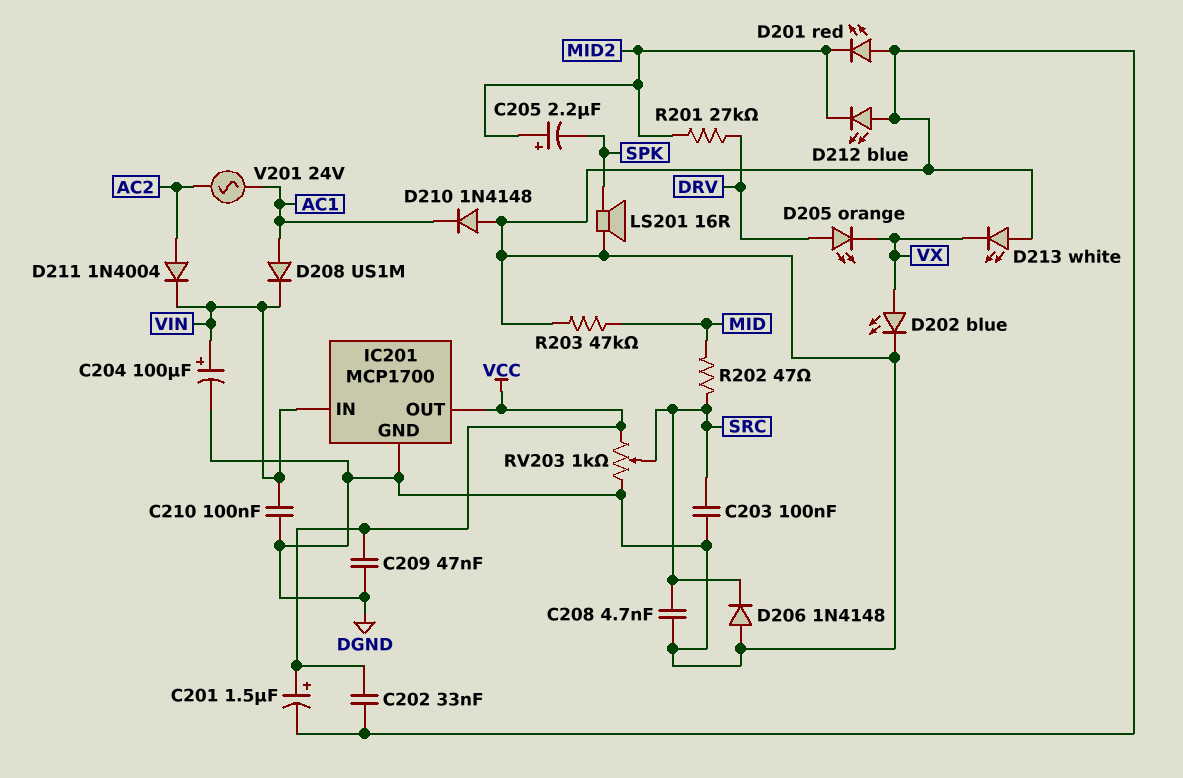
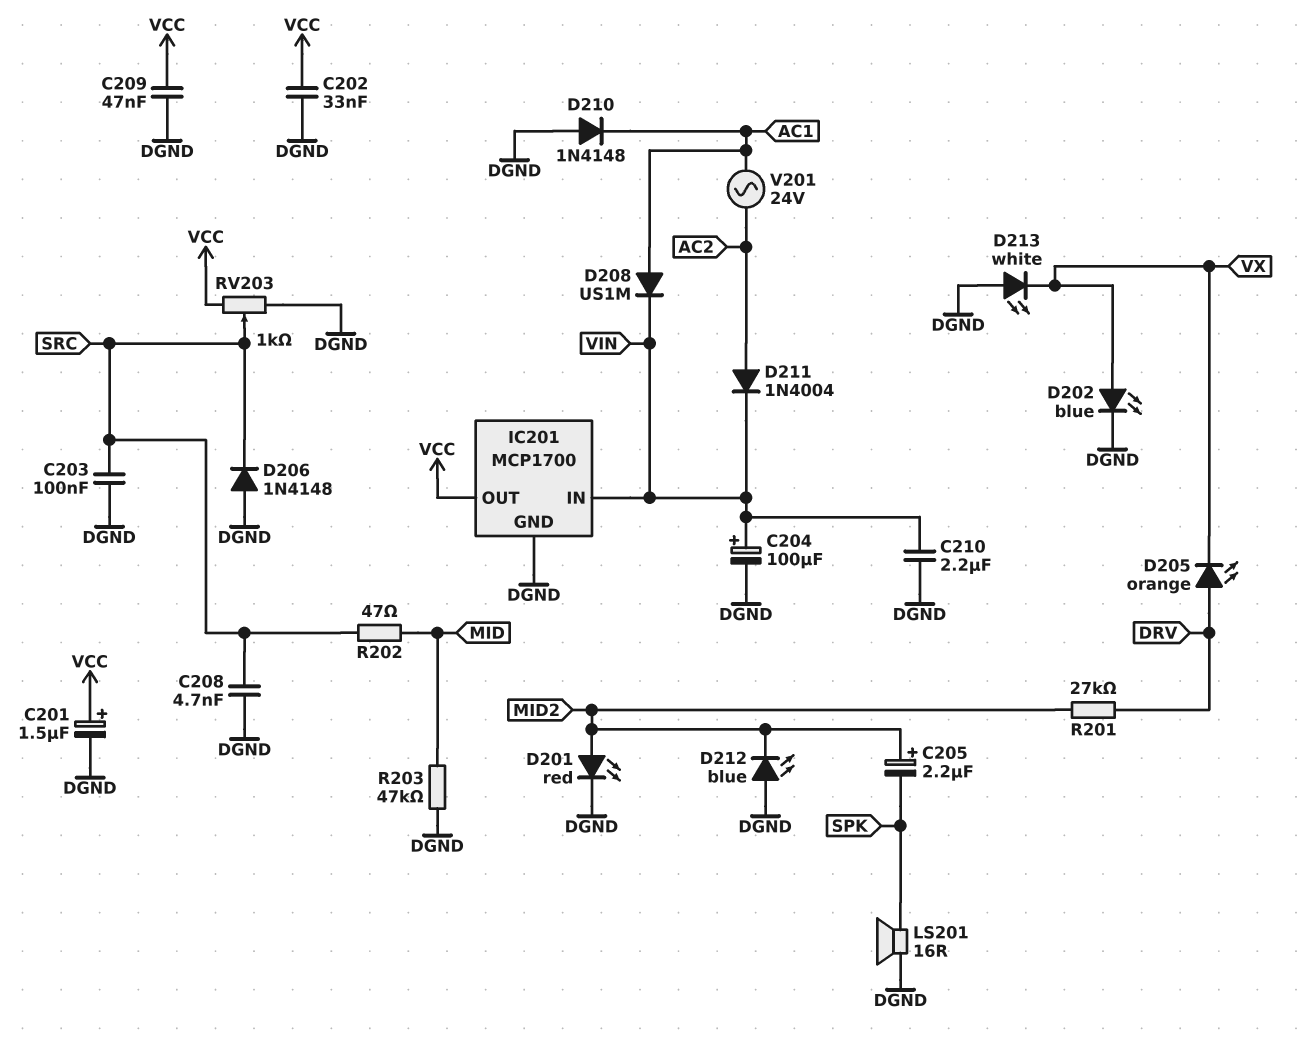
C210: 100nF (DGND, VIN) -> 2.2uF (DGND, VIN)
D201: LED red (A DGND, K MID2) -> LED red (A MID2, K DGND)

